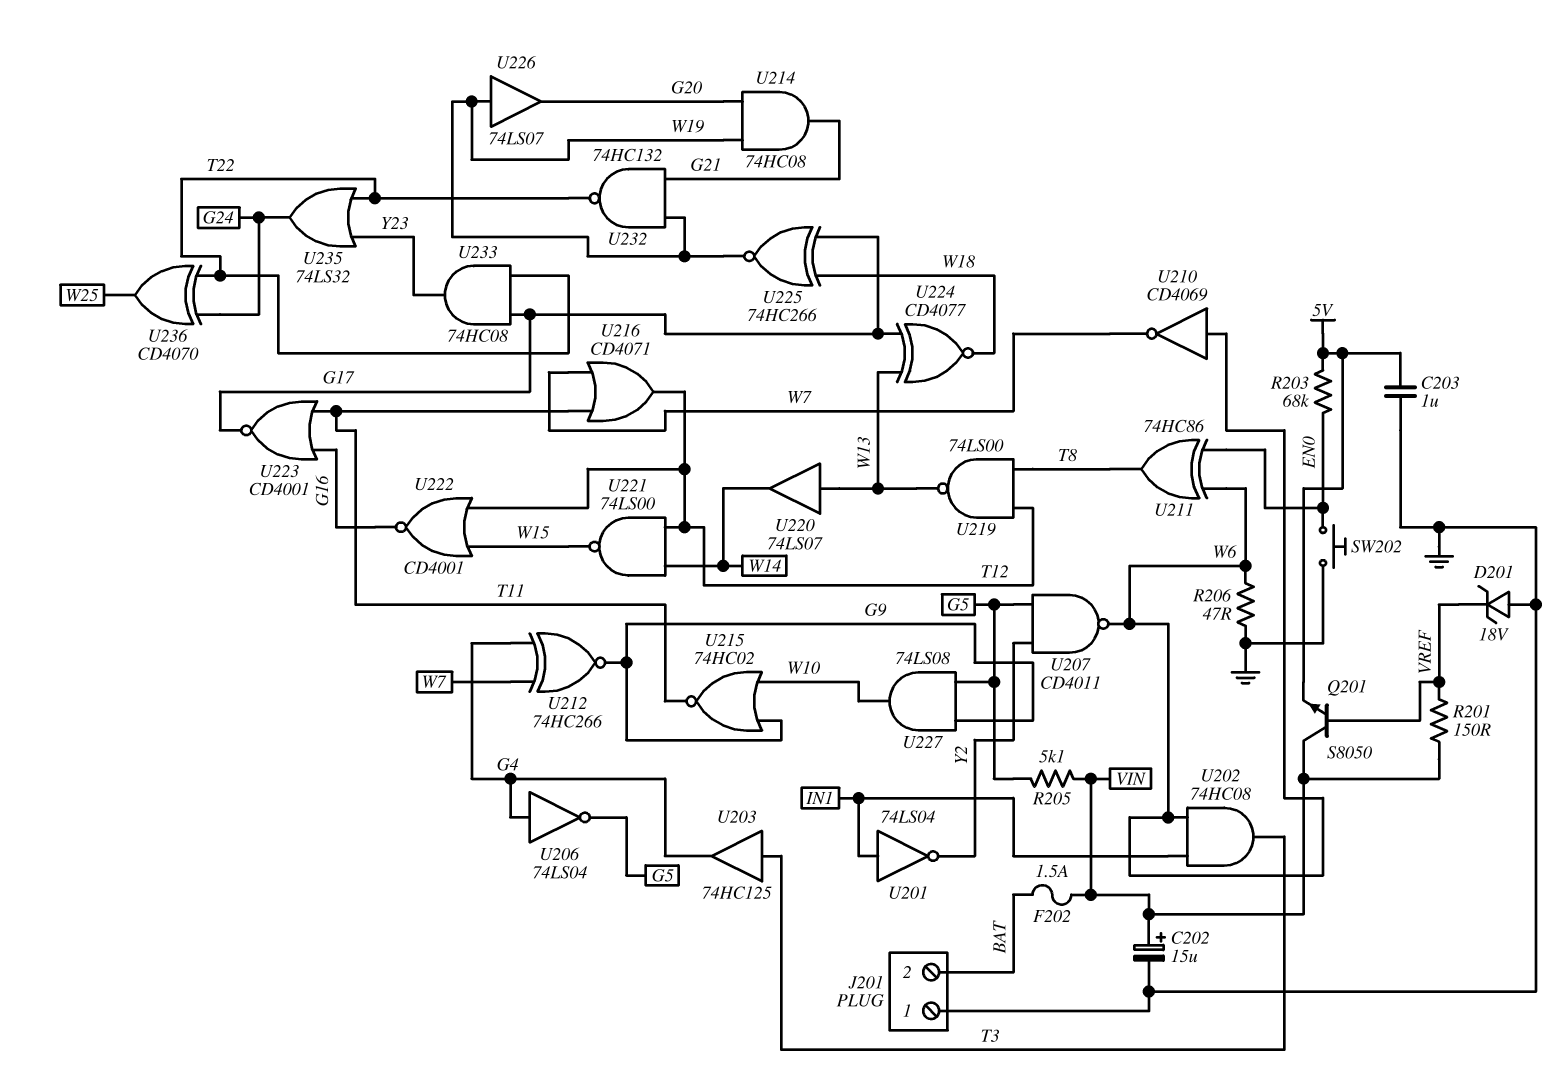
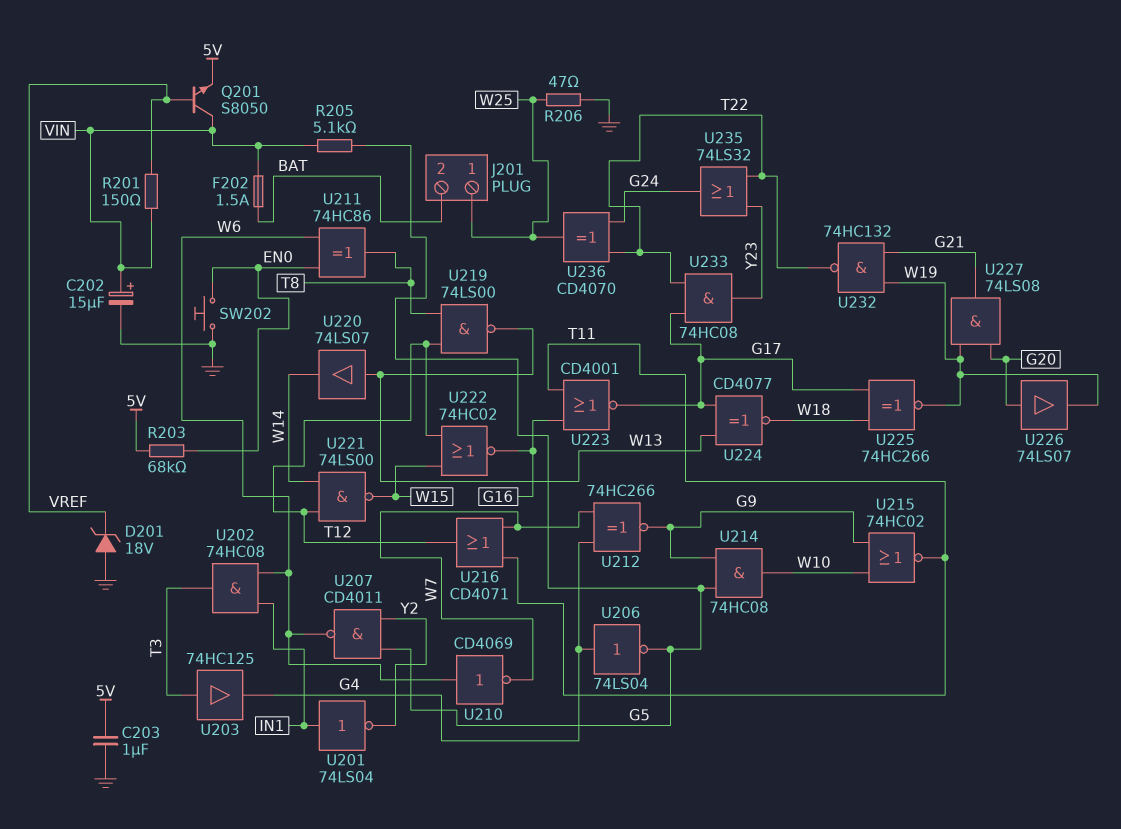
J201 pin 1: GND -> W25
R206: 47 (GND, W6) -> 47 (GND, W25)
U214: AND 74HC08 (in G20, in W19, out G21) -> AND 74HC08 (in G5, in G9, out W10)
U222: NOR CD4001 (in T12, in W15, out G16) -> NOR 74HC02 (in T12, in W15, out G16)
U226: buffer 74LS07 (in W19, out G20) -> buffer 74LS07 (in G20, out W19)
U227: AND 74LS08 (in G5, in G9, out W10) -> AND 74LS08 (in G20, in W19, out G21)

